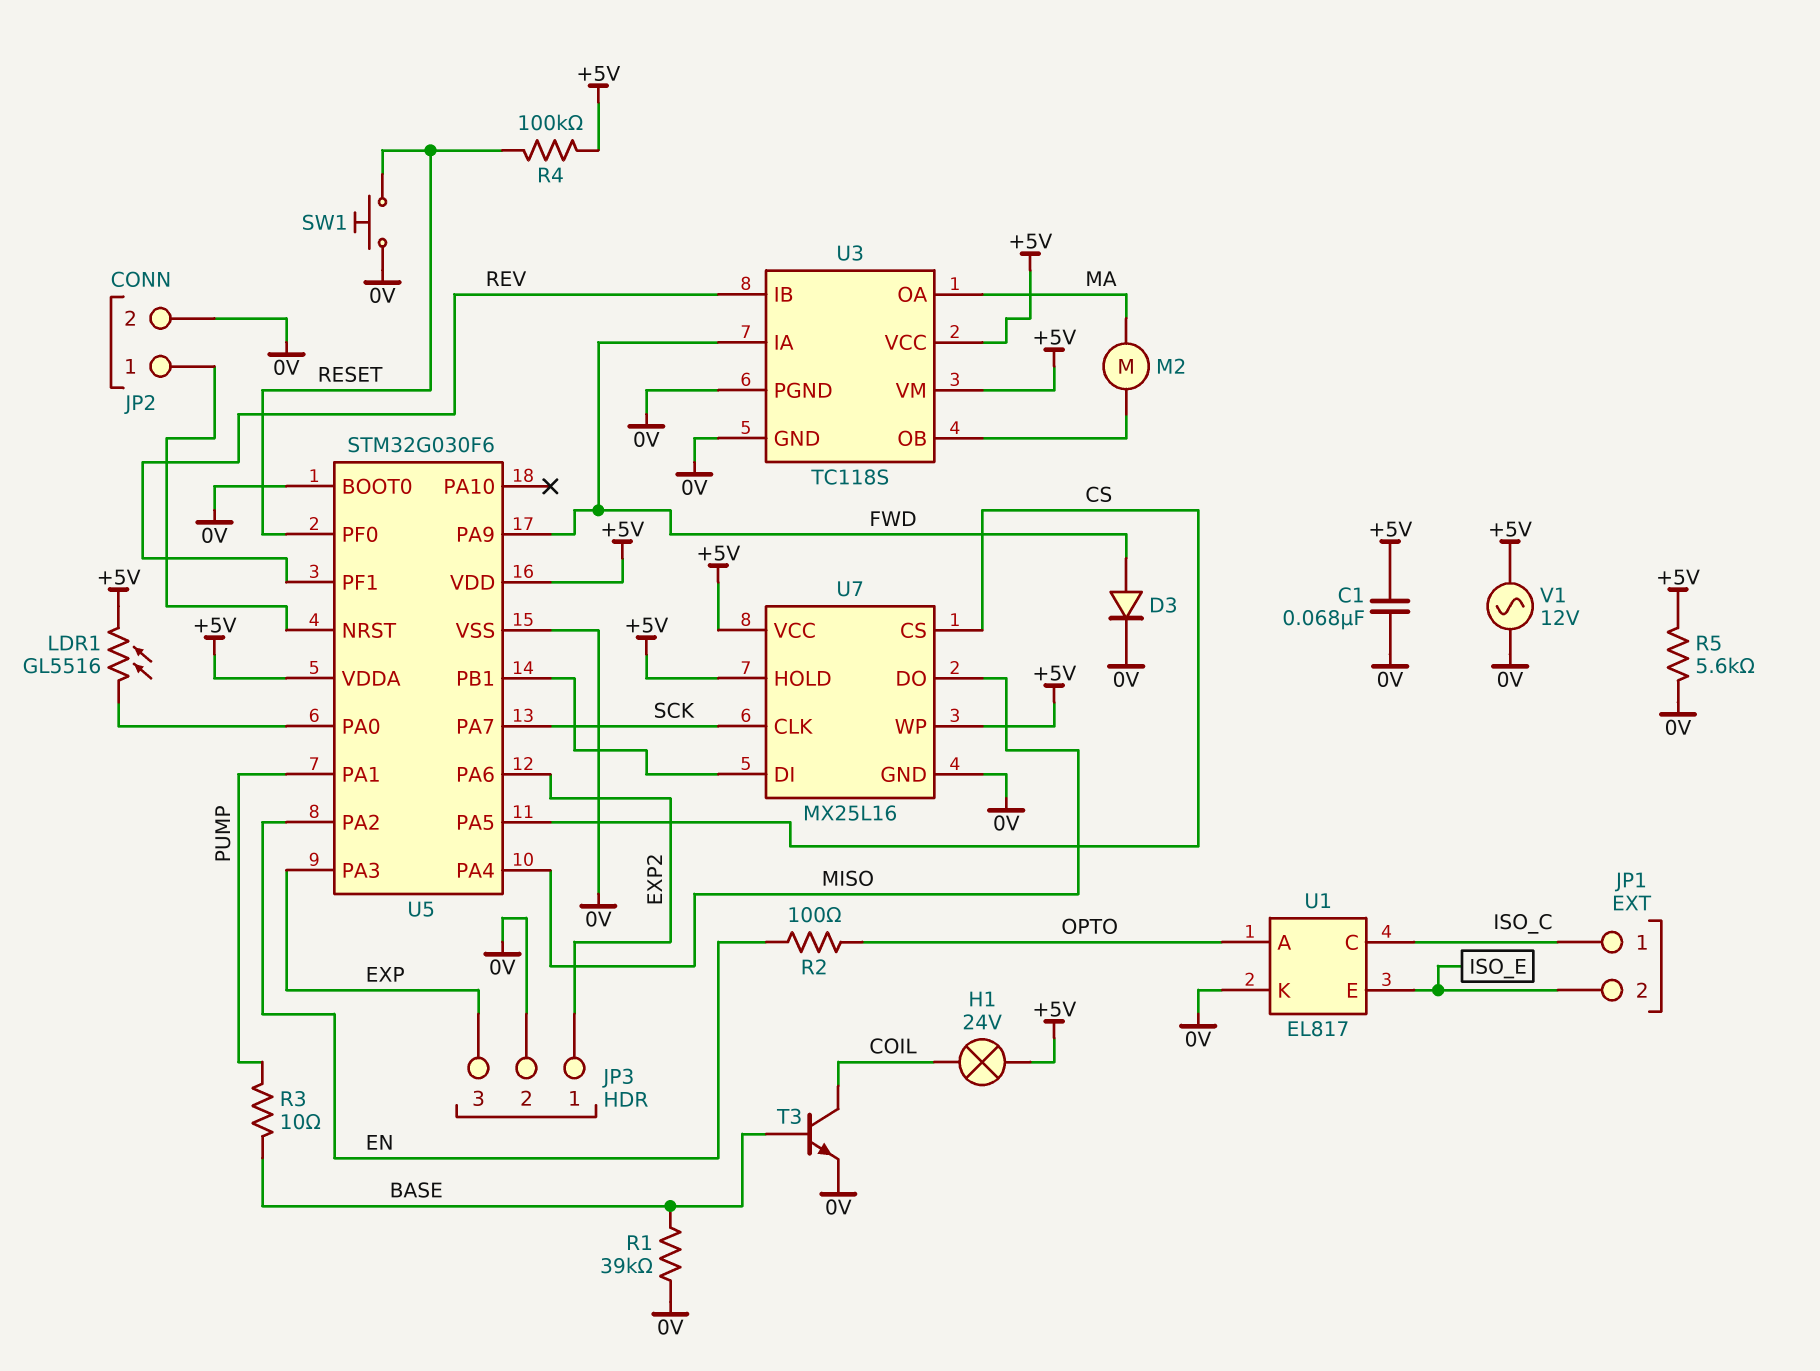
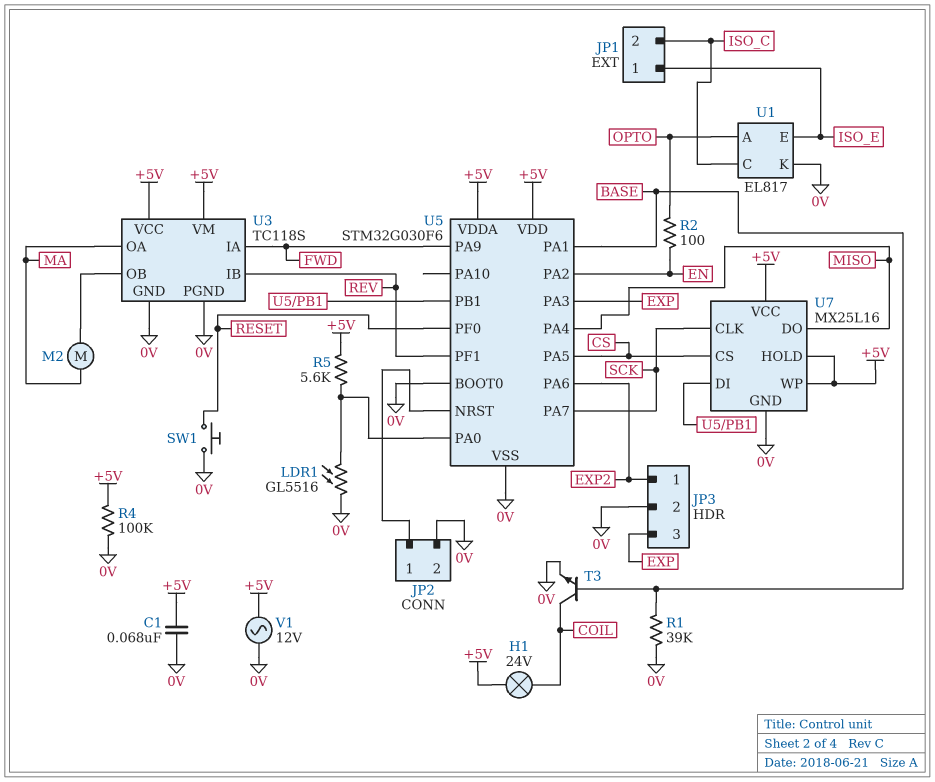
D3: diode (A FWD, K 0V) -> none
JP1 pin 1: ISO_C -> ISO_E
JP1 pin 2: ISO_E -> ISO_C
LDR1: GL5516 (+5V, U5/PA0) -> GL5516 (0V, U5/PA0)
R3: 10 (BASE, PUMP) -> none
R4: 100k (+5V, RESET) -> 100k (+5V, 0V)
R5: 5.6k (+5V, 0V) -> 5.6k (+5V, U5/PA0)
U5 pin PA1: PUMP -> BASE

